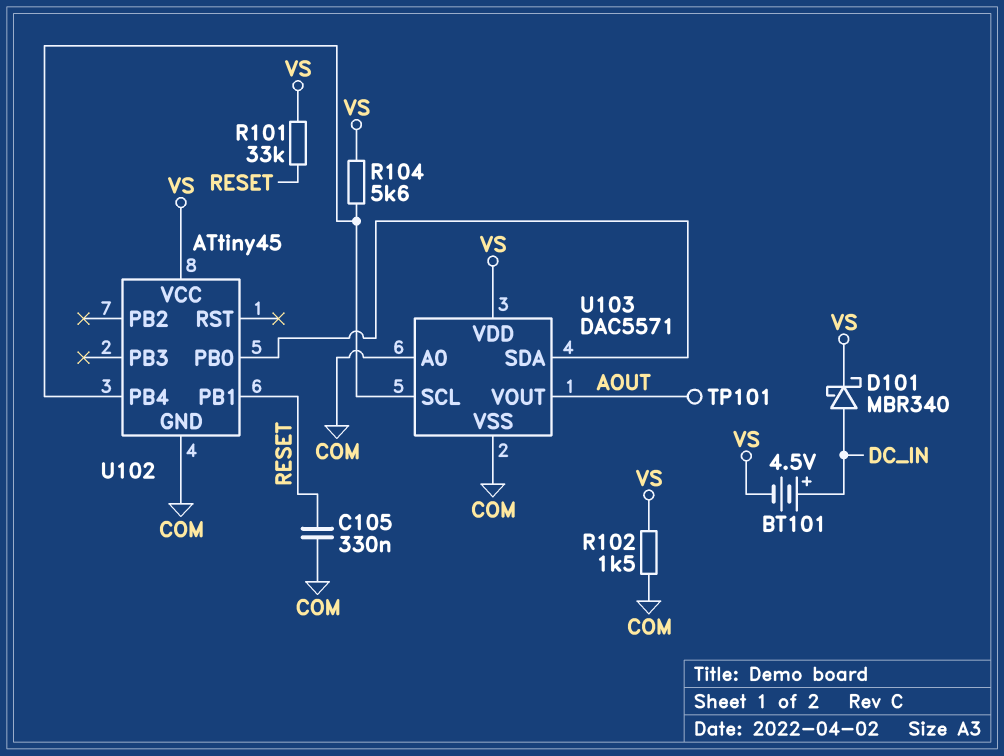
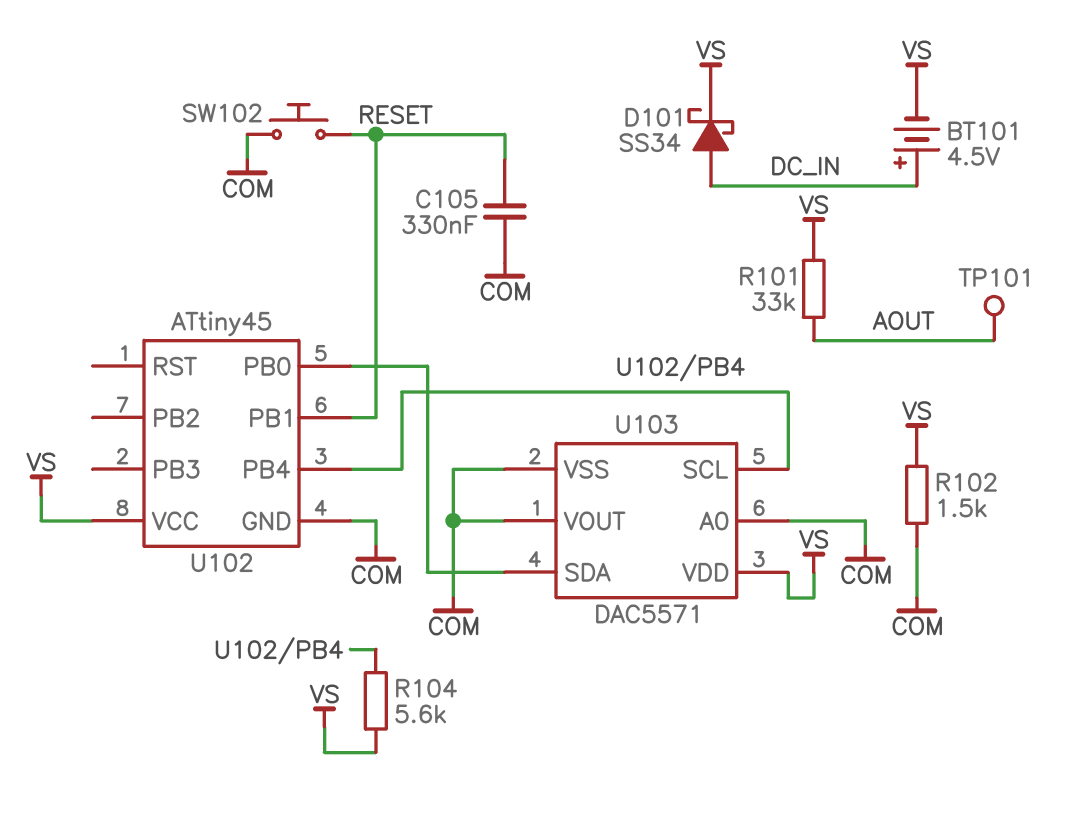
D101: schottky MBR340 (A DC_IN, K VS) -> schottky SS34 (A DC_IN, K VS)
R101: 33k (RESET, VS) -> 33k (AOUT, VS)
SW102: none -> button (COM, RESET)
U103 pin VOUT: AOUT -> COM

